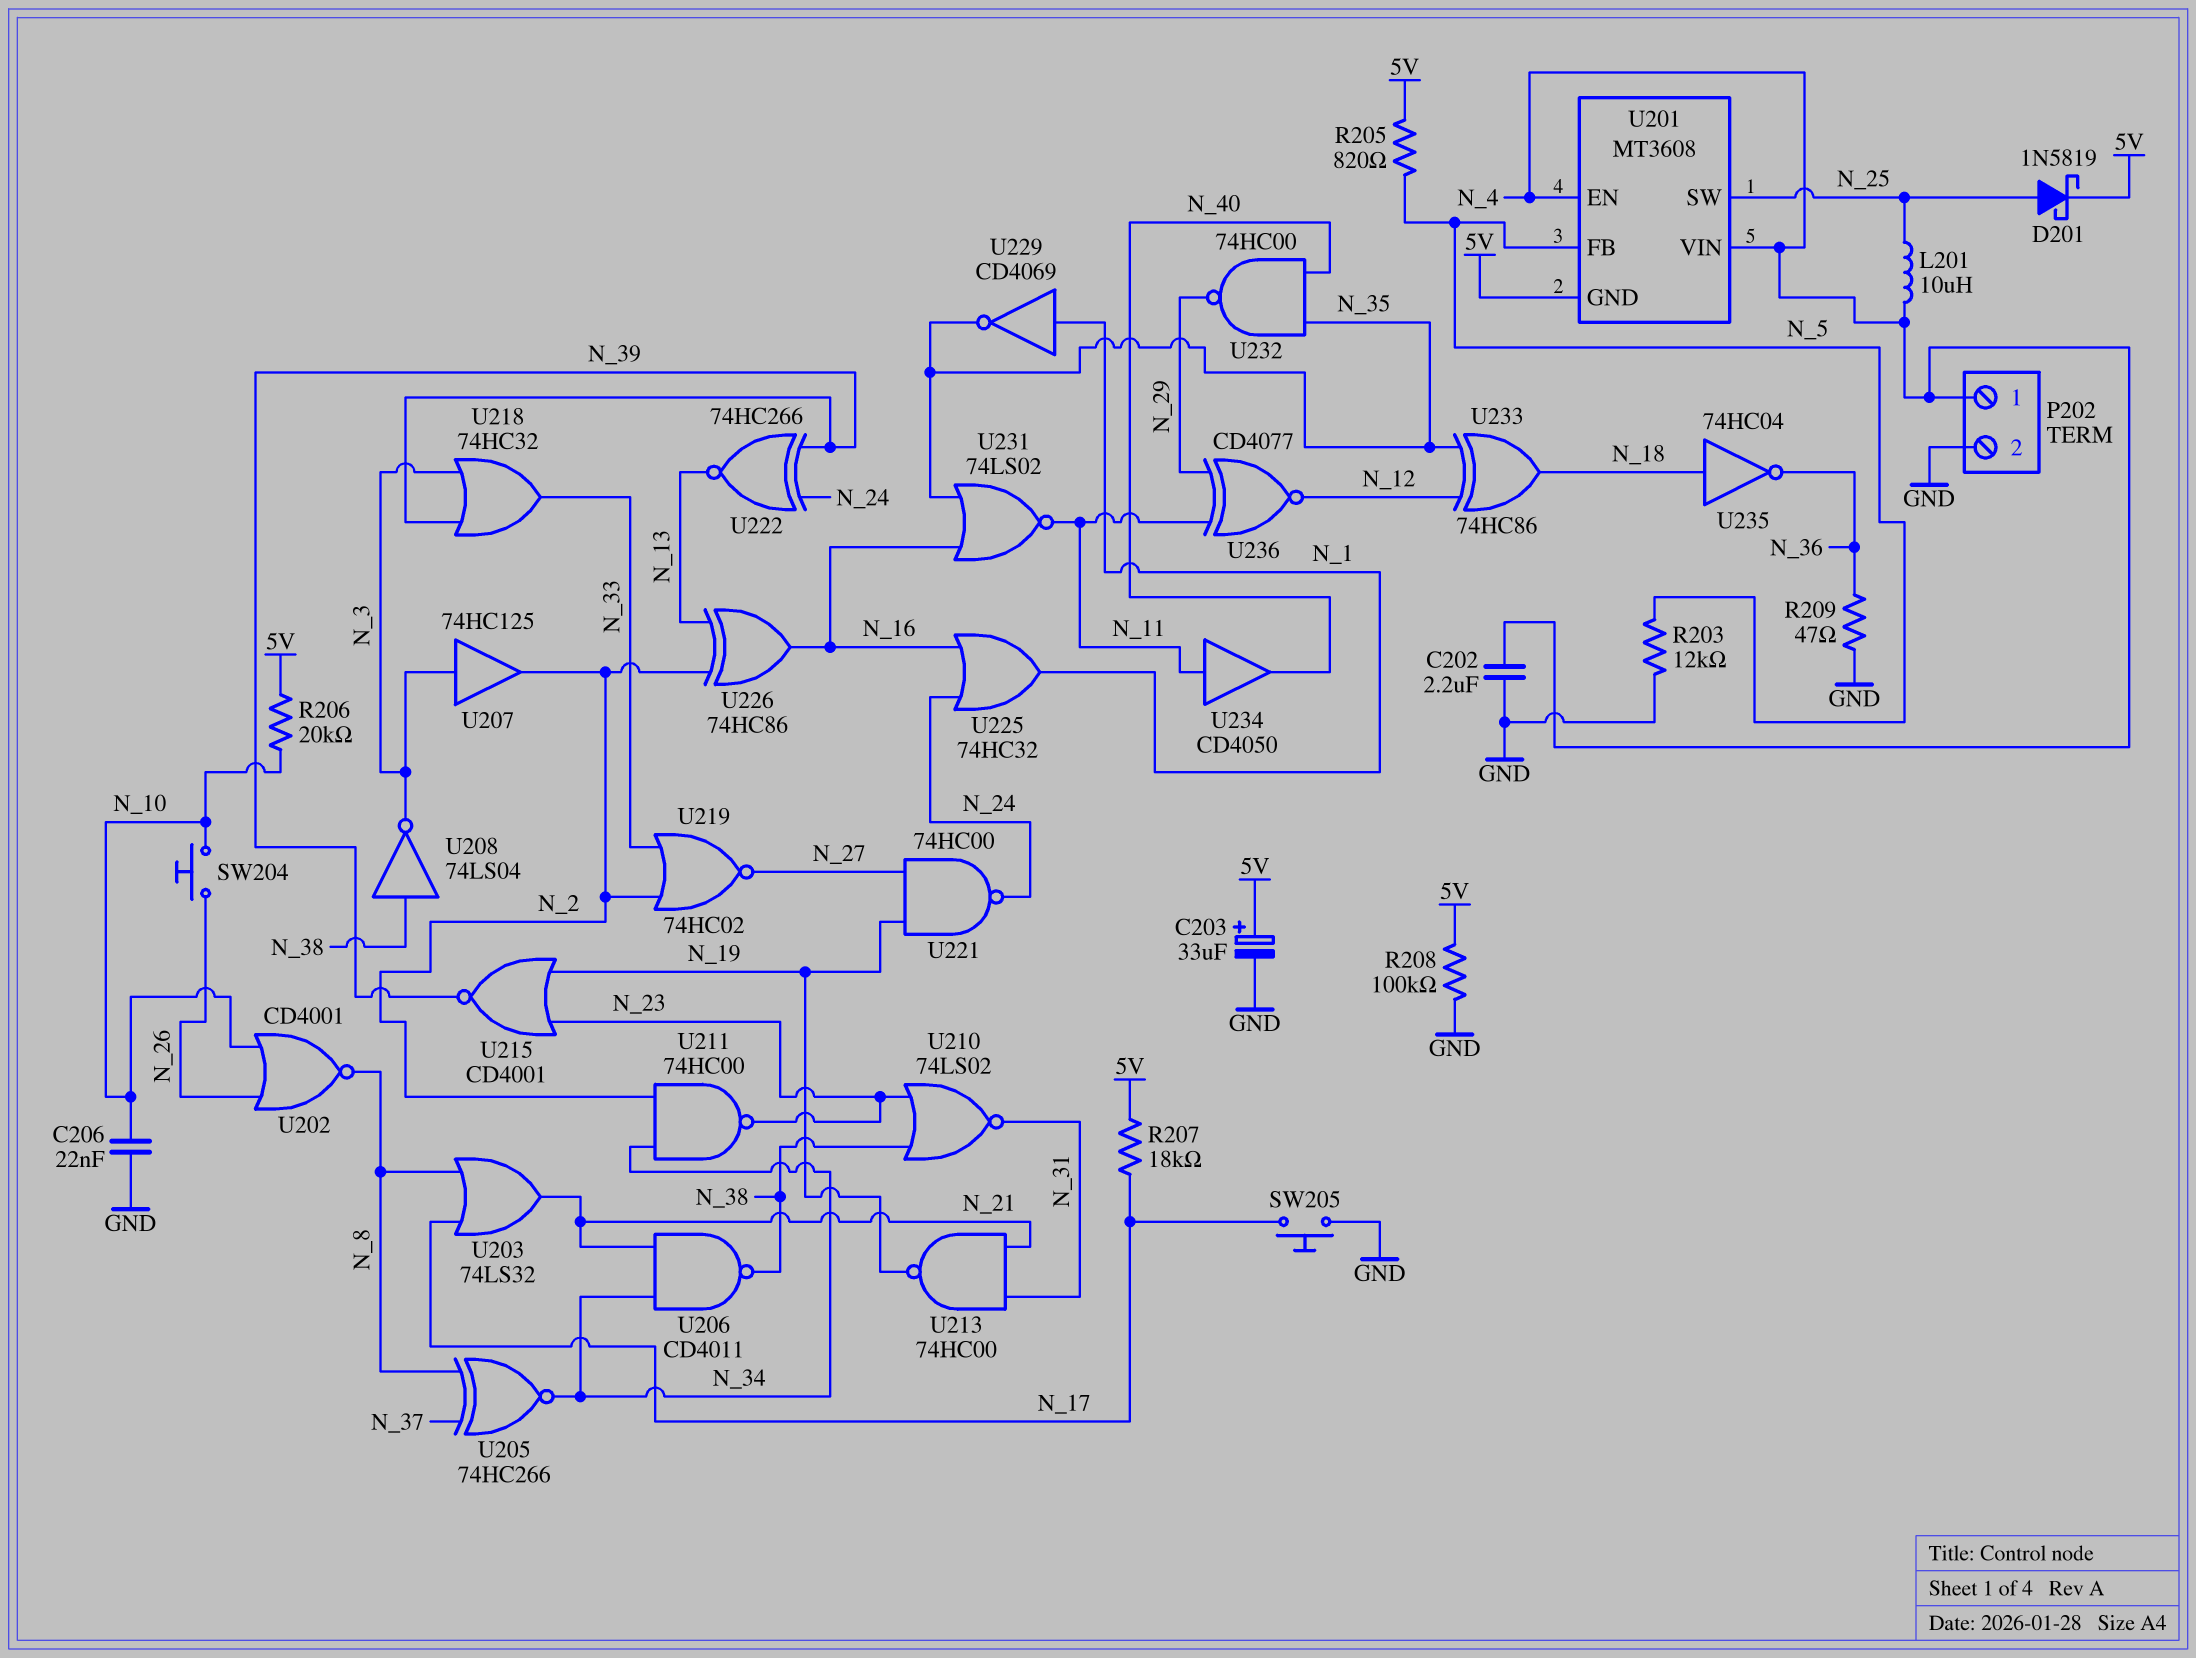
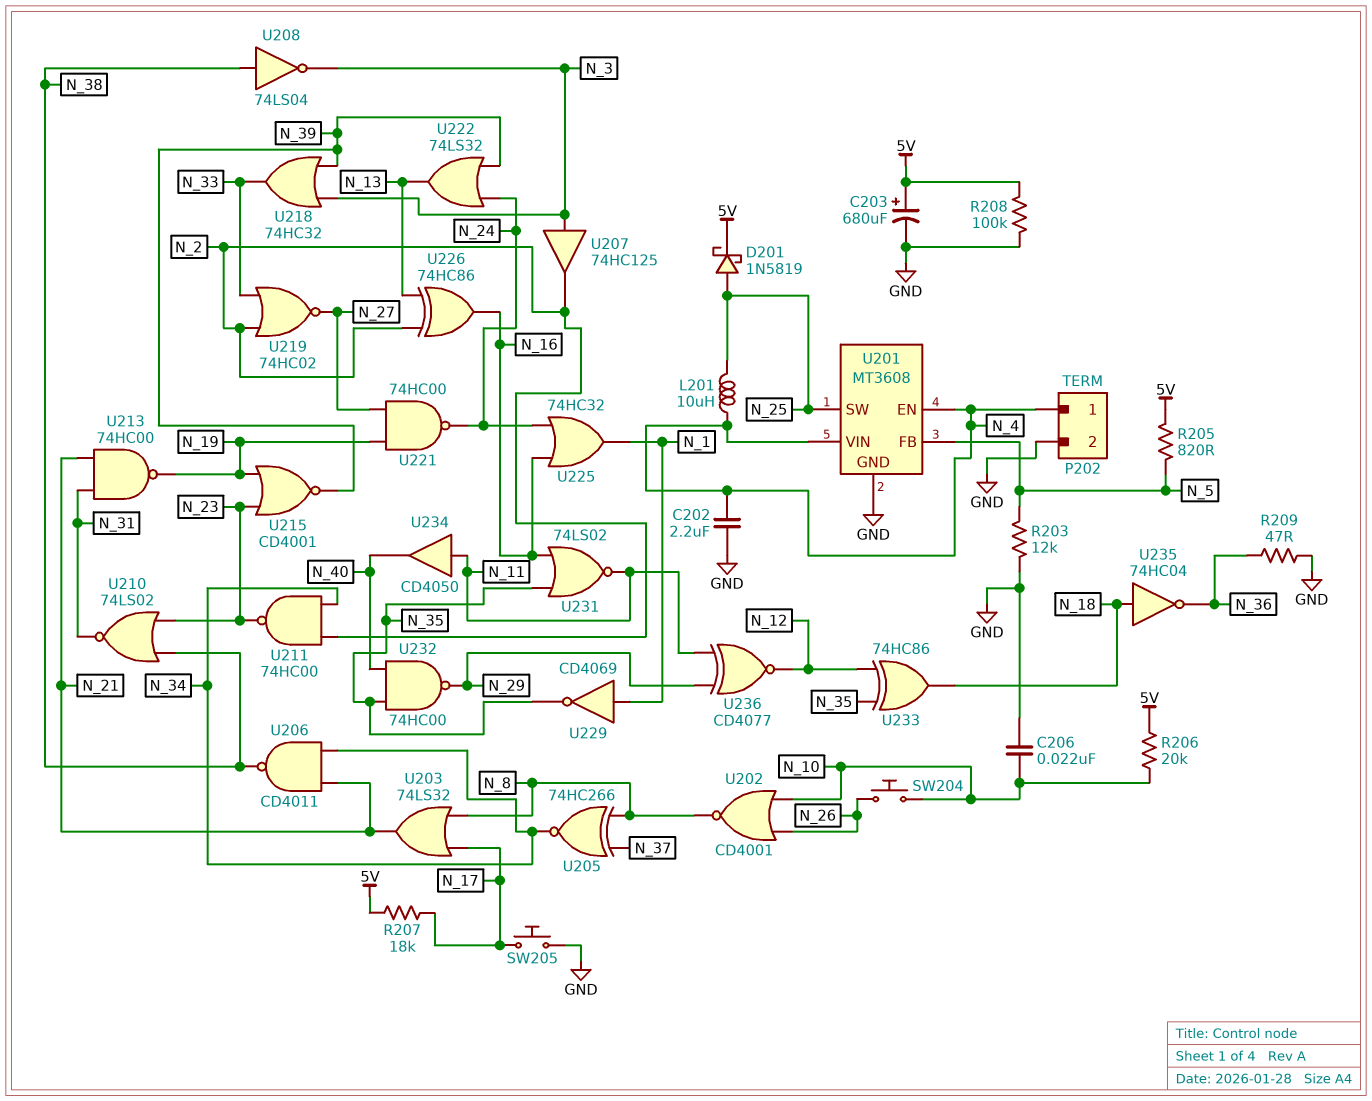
C203: 33uF (plus 5V, minus GND) -> 680uF (plus 5V, minus GND)
U201 pin GND: 5V -> GND
U222: XNOR 74HC266 (in N_24, in N_39, out N_13) -> OR 74LS32 (in N_24, in N_39, out N_13)

